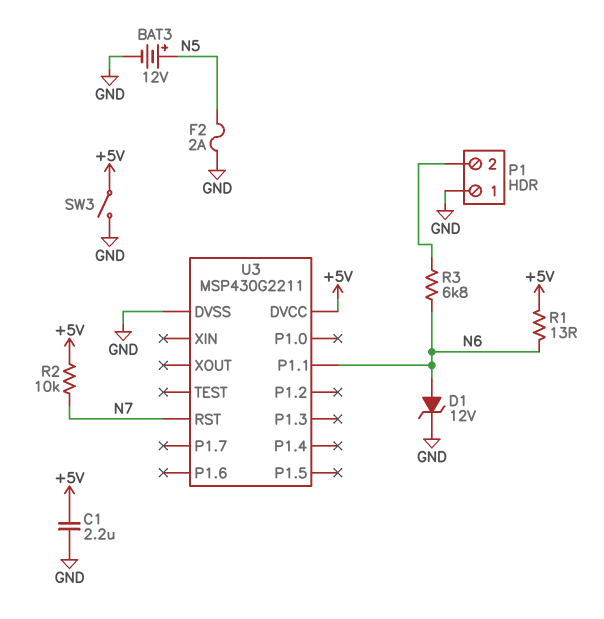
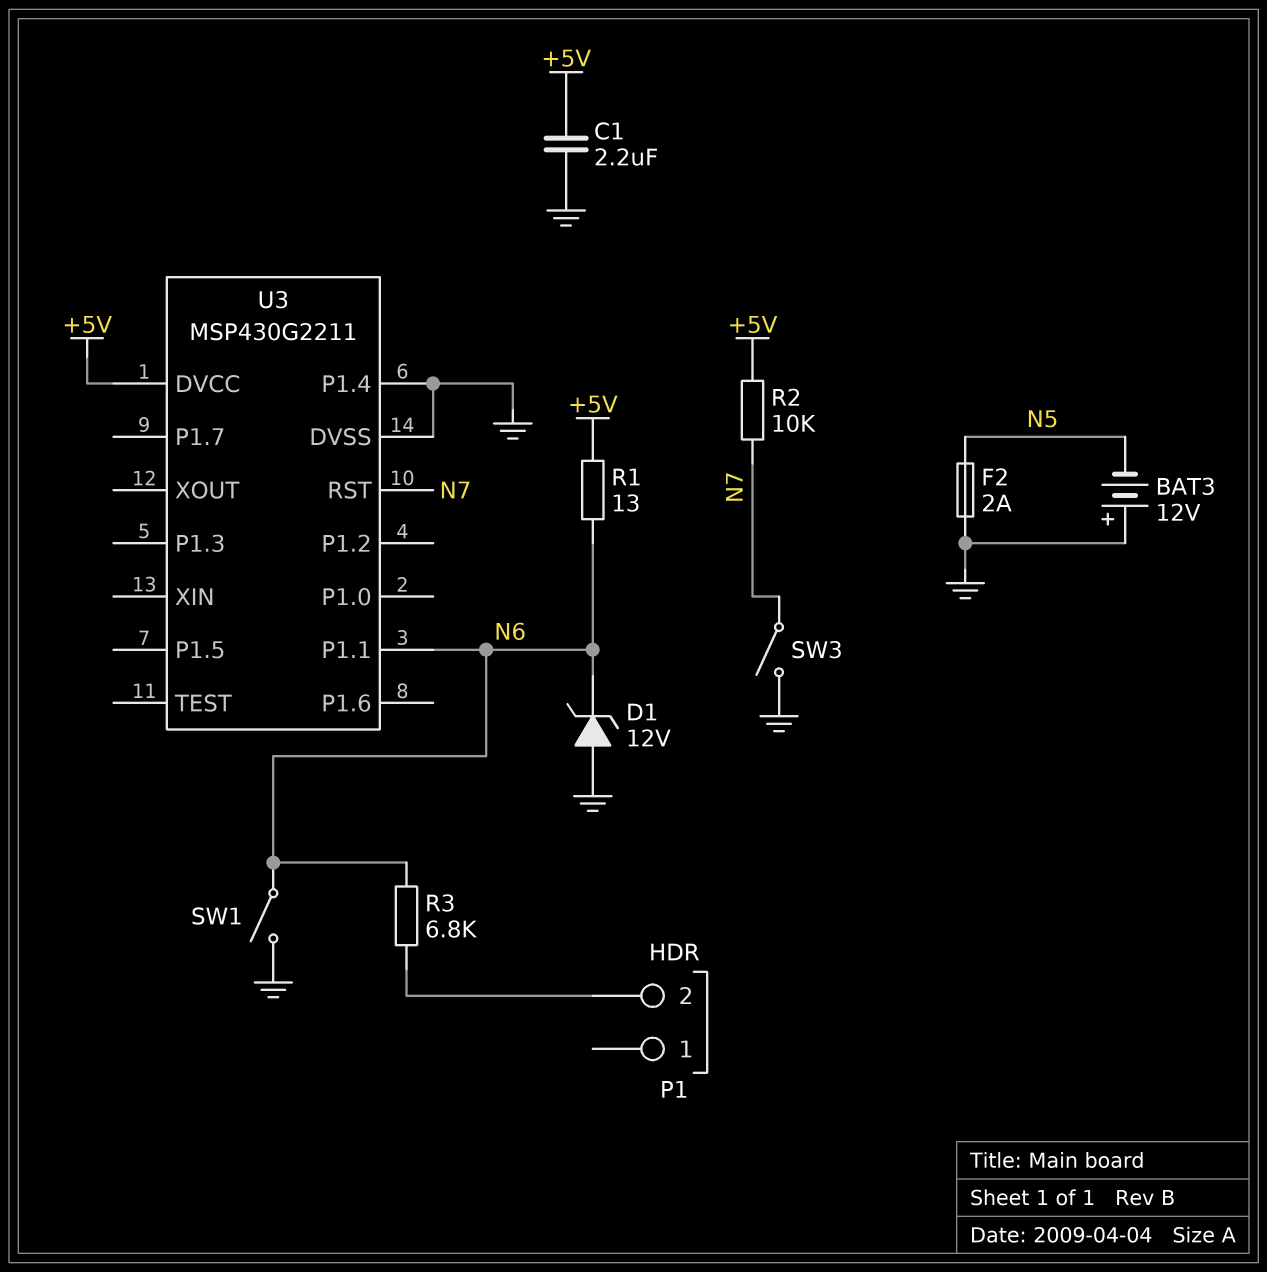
BAT3: 12V (plus N5, minus GND) -> 12V (plus GND, minus N5)
D1: zener 12V (A N6, K GND) -> zener 12V (A GND, K N6)
P1 pin 1: GND -> none
SW1: none -> switch (GND, N6)
SW3: switch (+5V, GND) -> switch (GND, N7)
U3 pin P1.4: none -> GND

